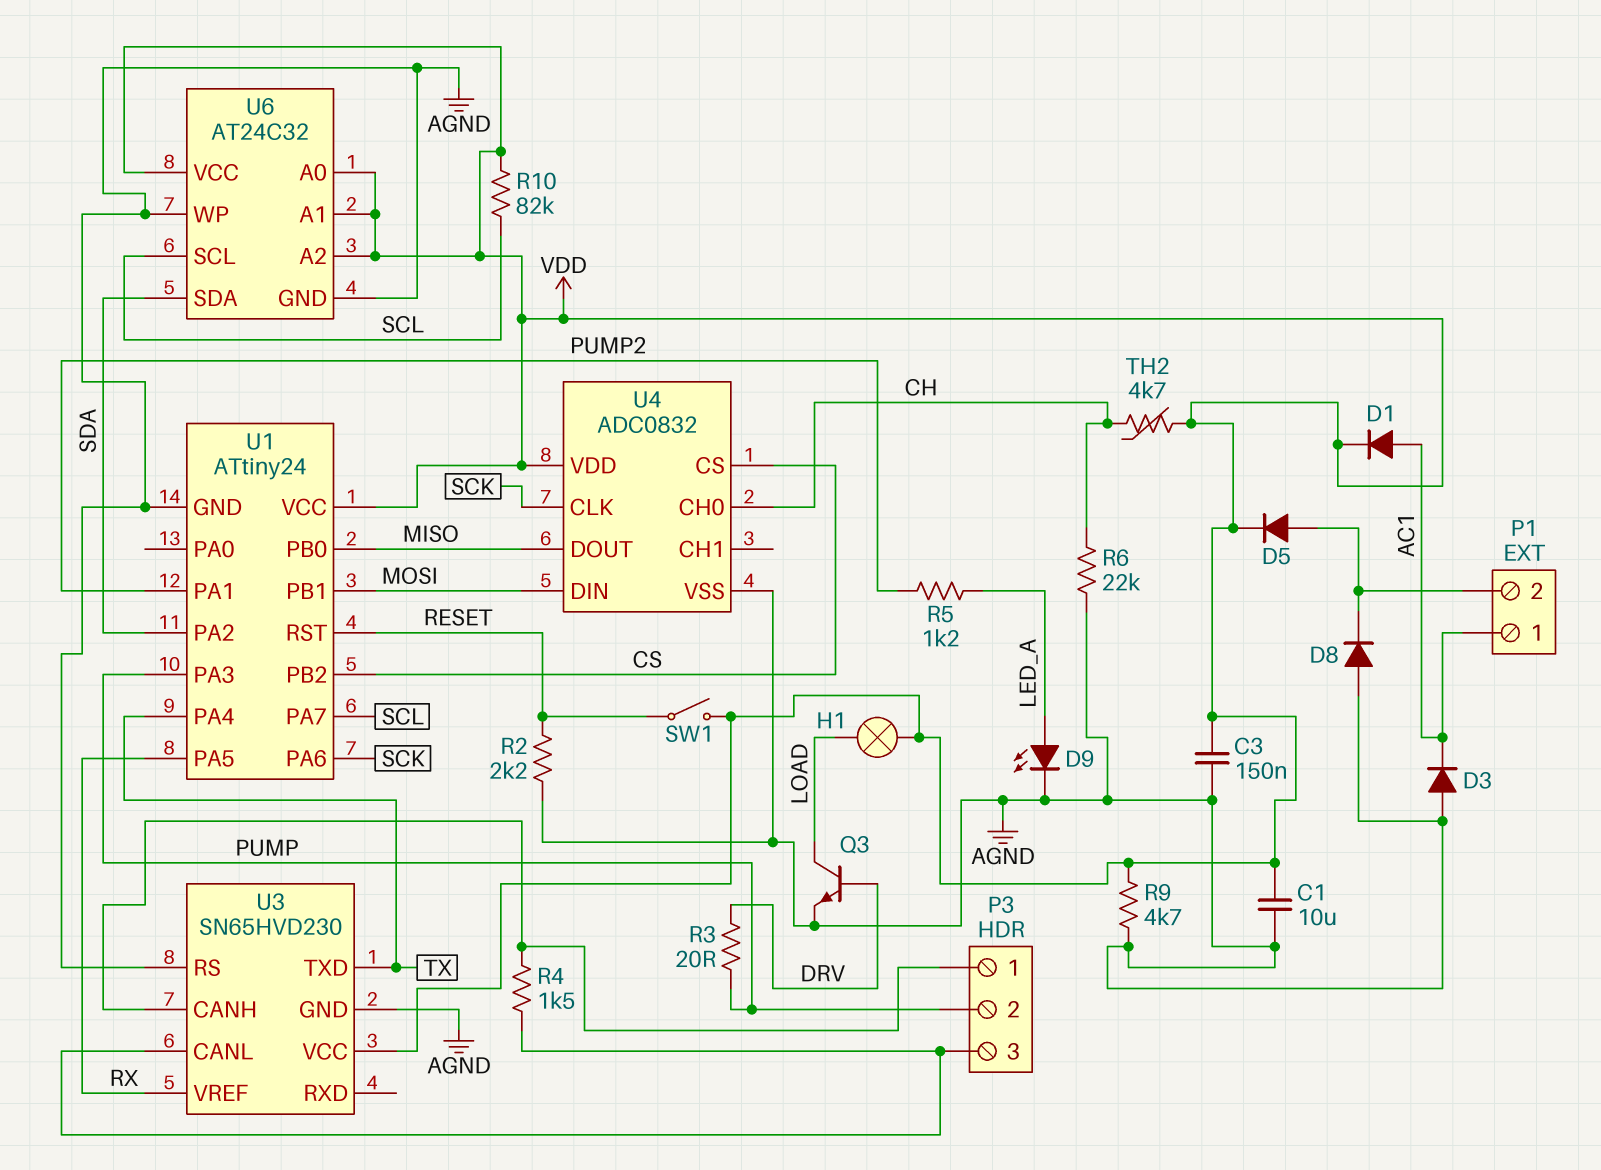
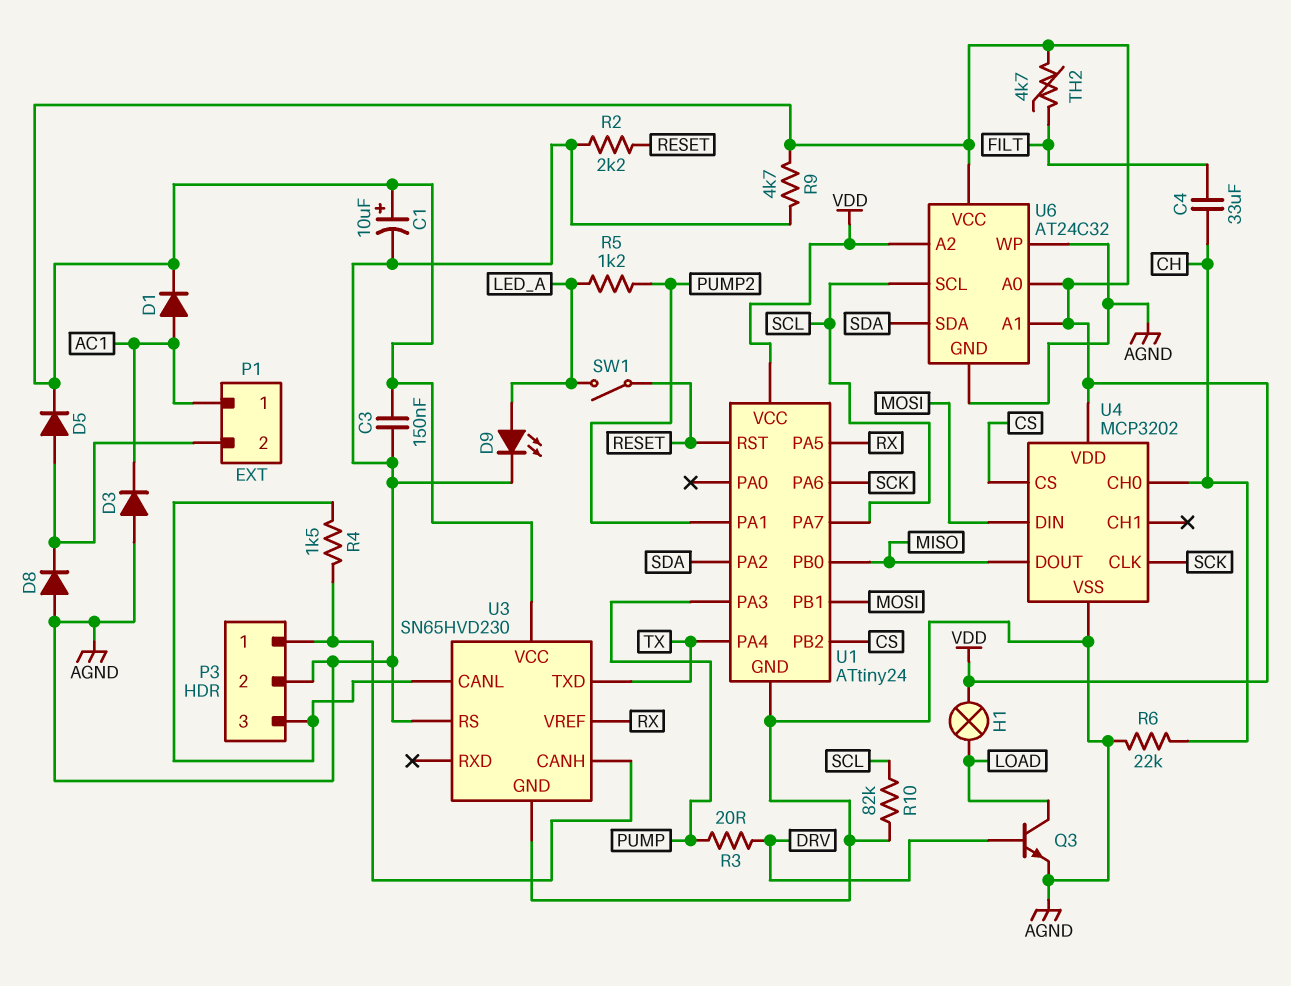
C1: 10uF (AGND, VDD) -> 10uF (plus VDD, minus AGND)
C4: none -> 33uF (CH, FILT)
P3 pin 2: PUMP -> AGND
R10: 82k (SCL, VDD) -> 82k (AGND, SCL)
SW1: switch (RESET, VDD) -> switch (LED_A, RESET)
TH2: 4.7k (CH, VDD) -> 4.7k (FILT, VDD)
U4: ADC0832 -> MCP3202

